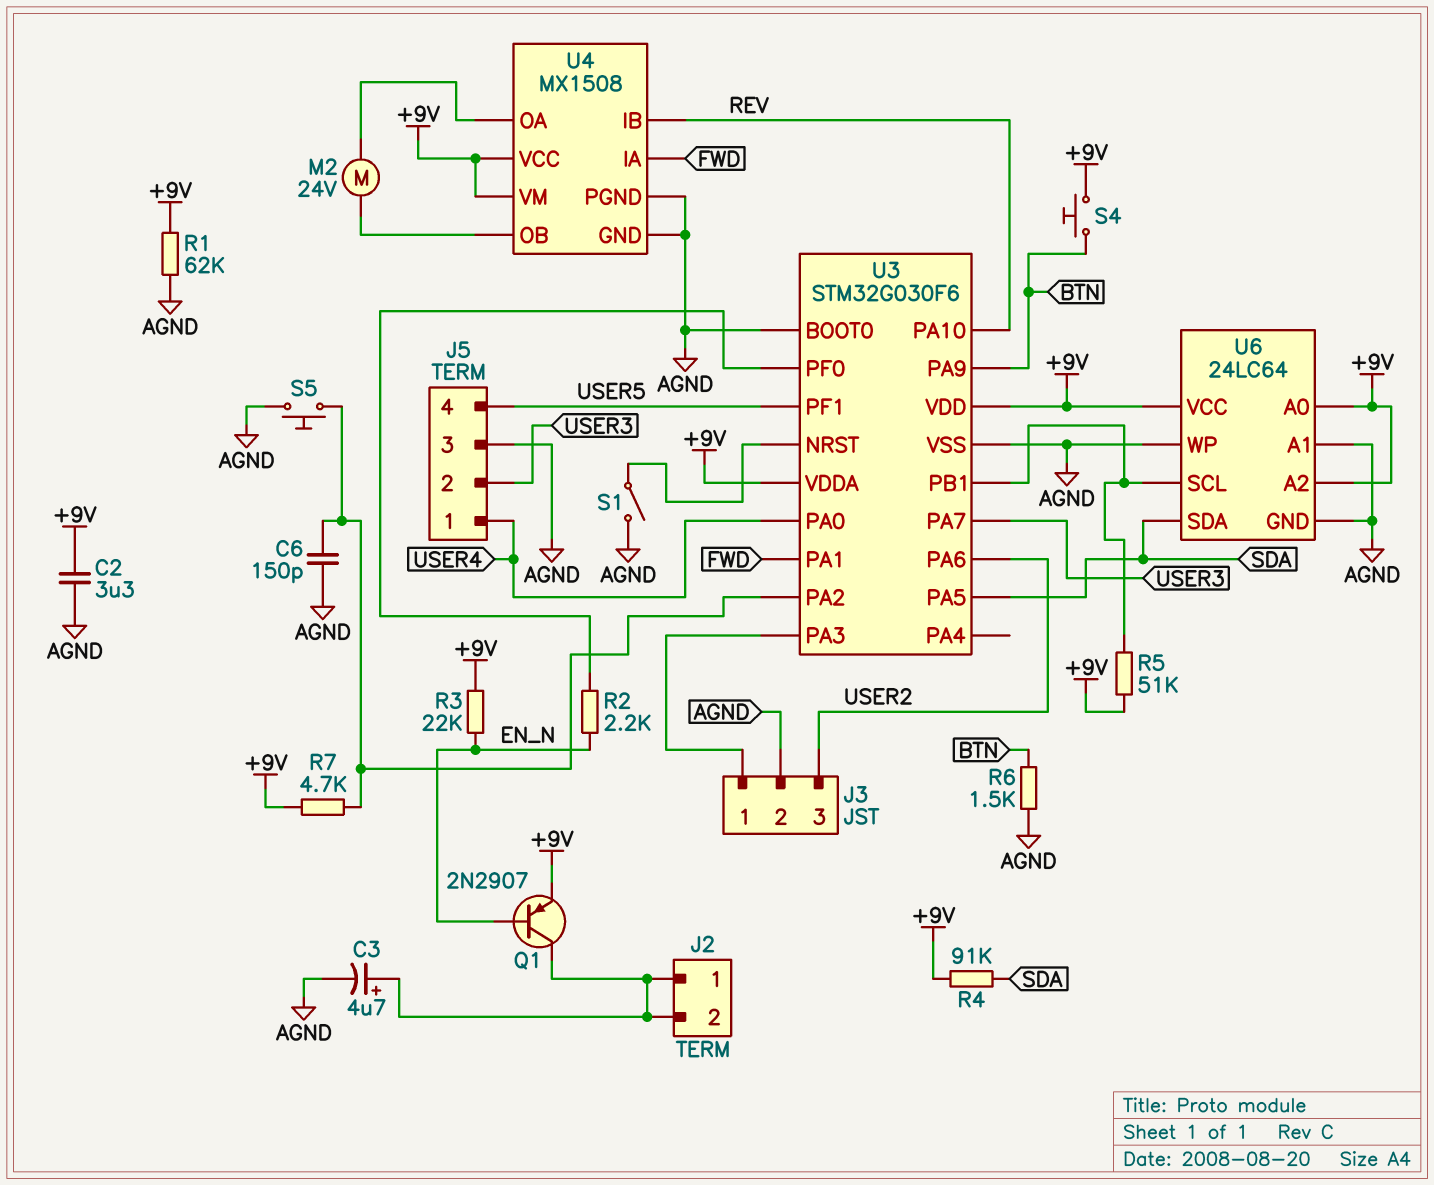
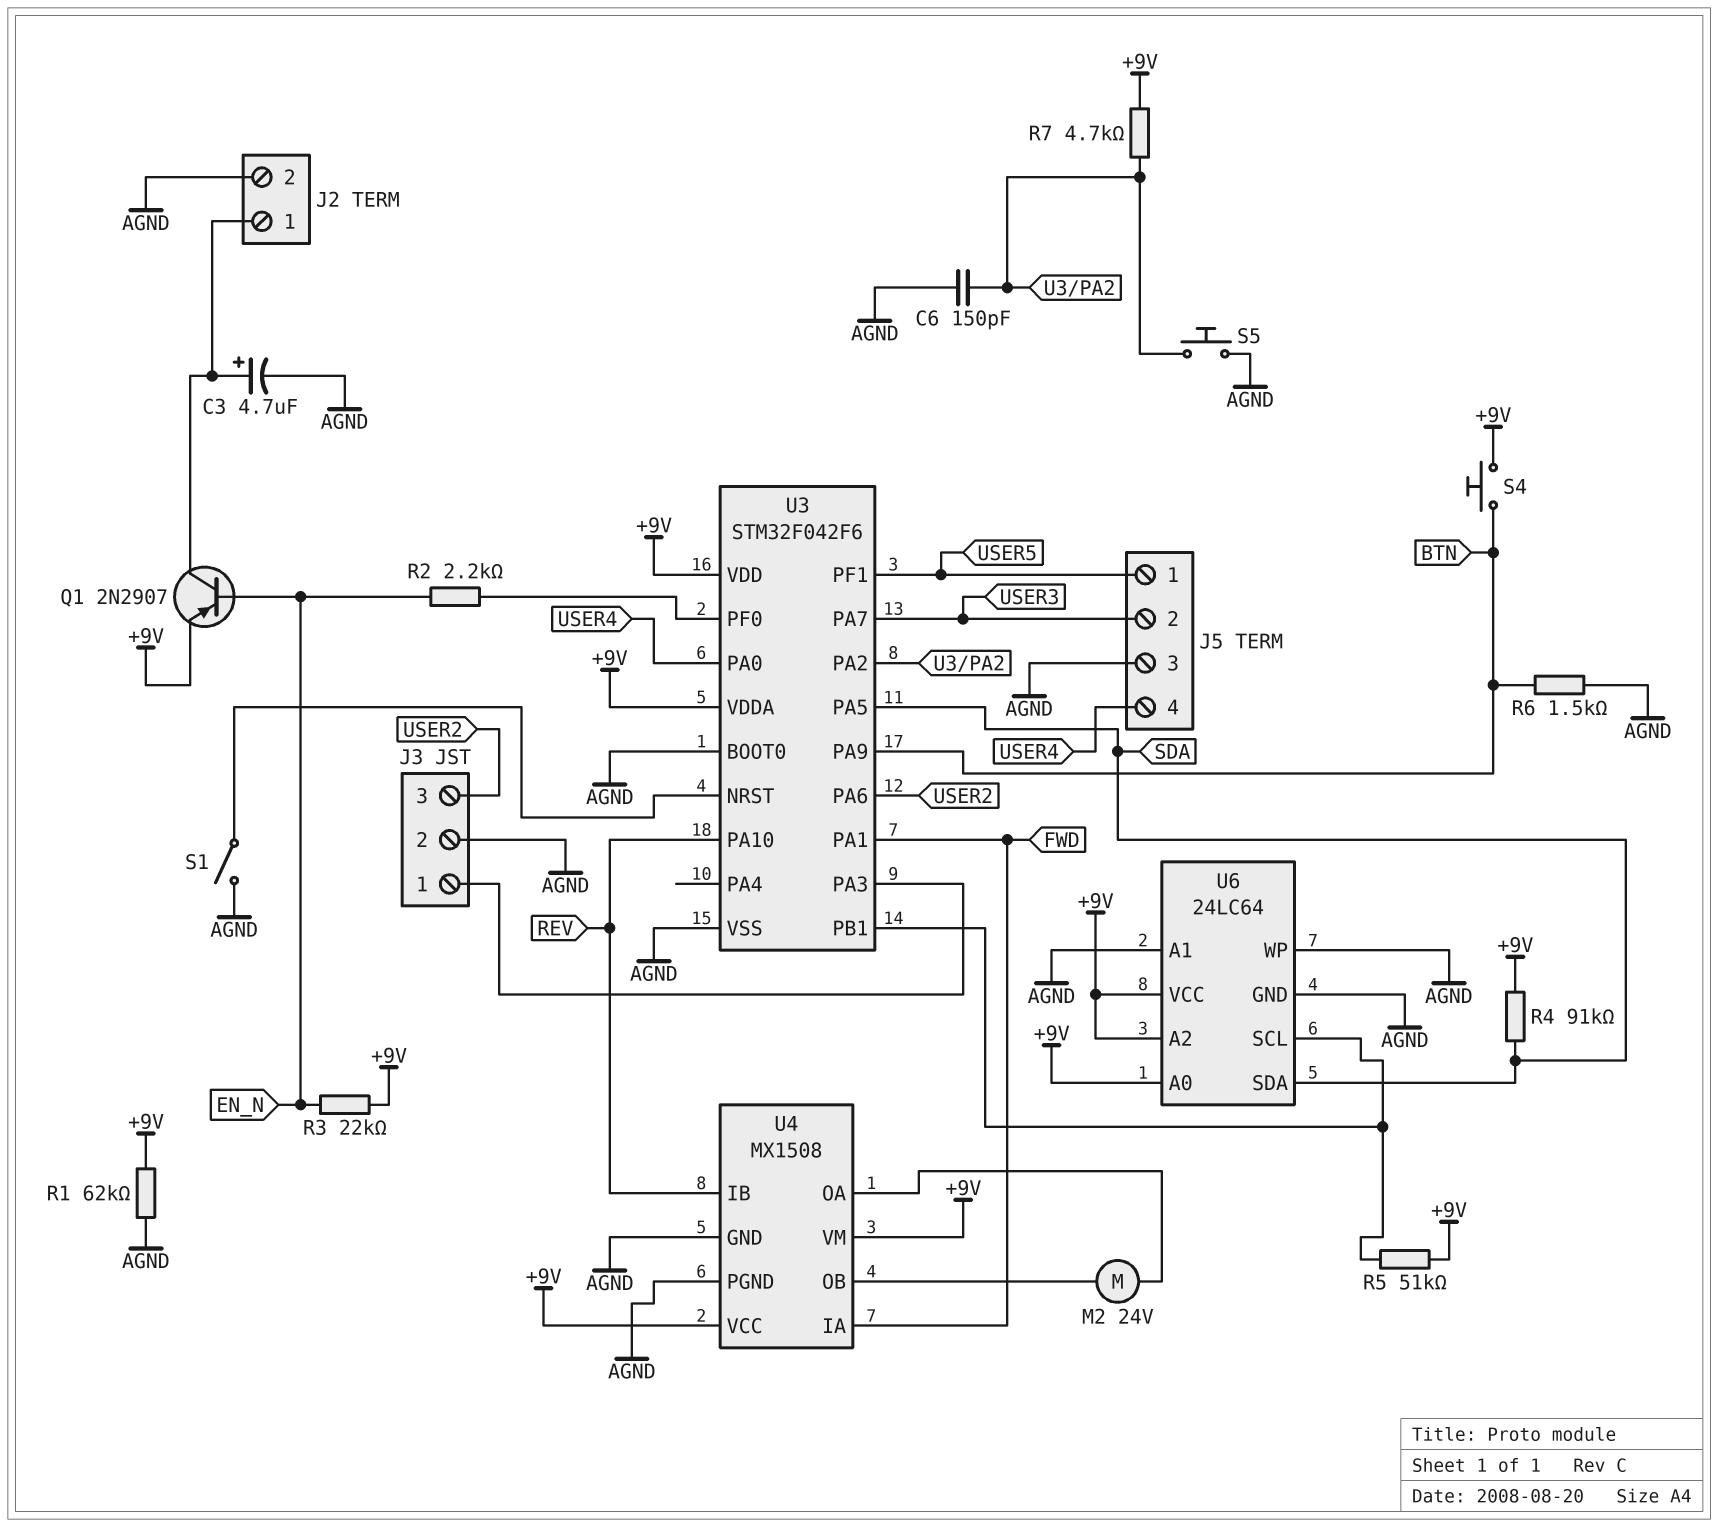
C2: 3.3uF (+9V, AGND) -> none
J2 pin 2: J2/1 -> AGND
J5 pin 1: USER4 -> USER5
J5 pin 4: USER5 -> USER4
U3: STM32G030F6 -> STM32F042F6

